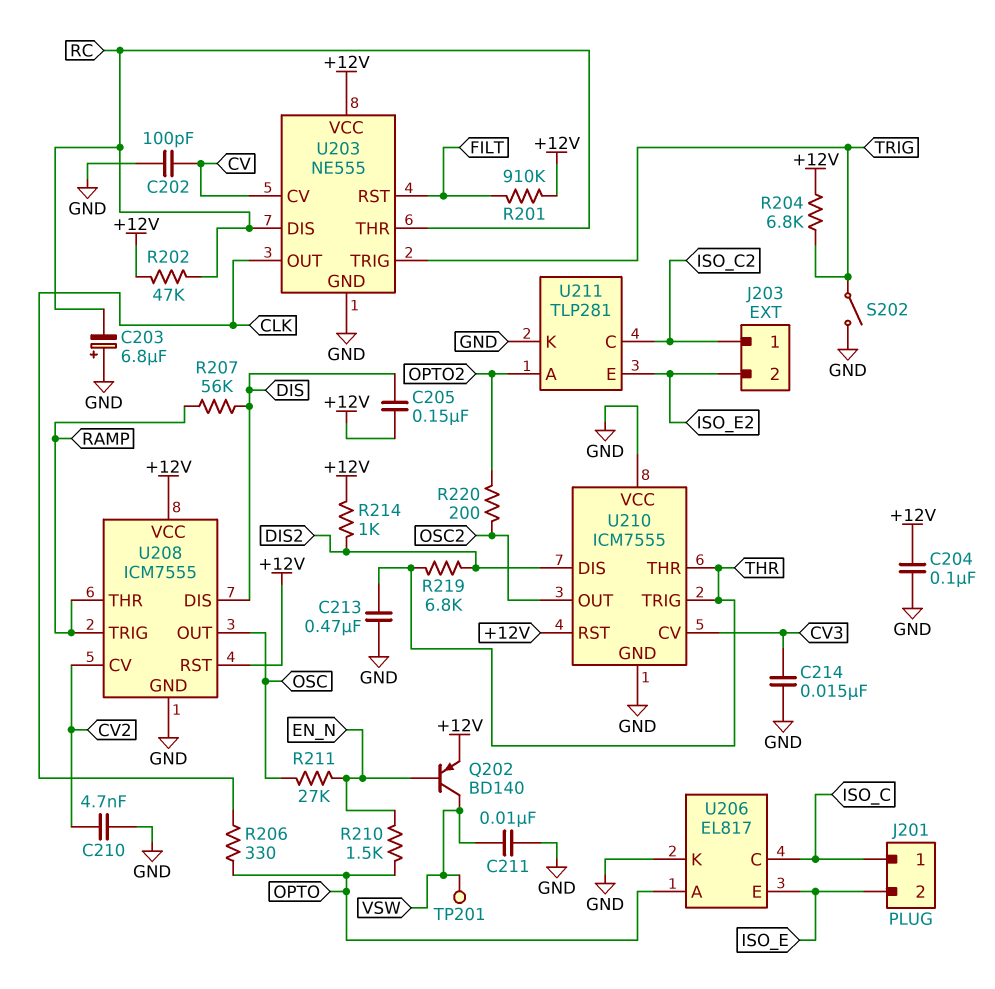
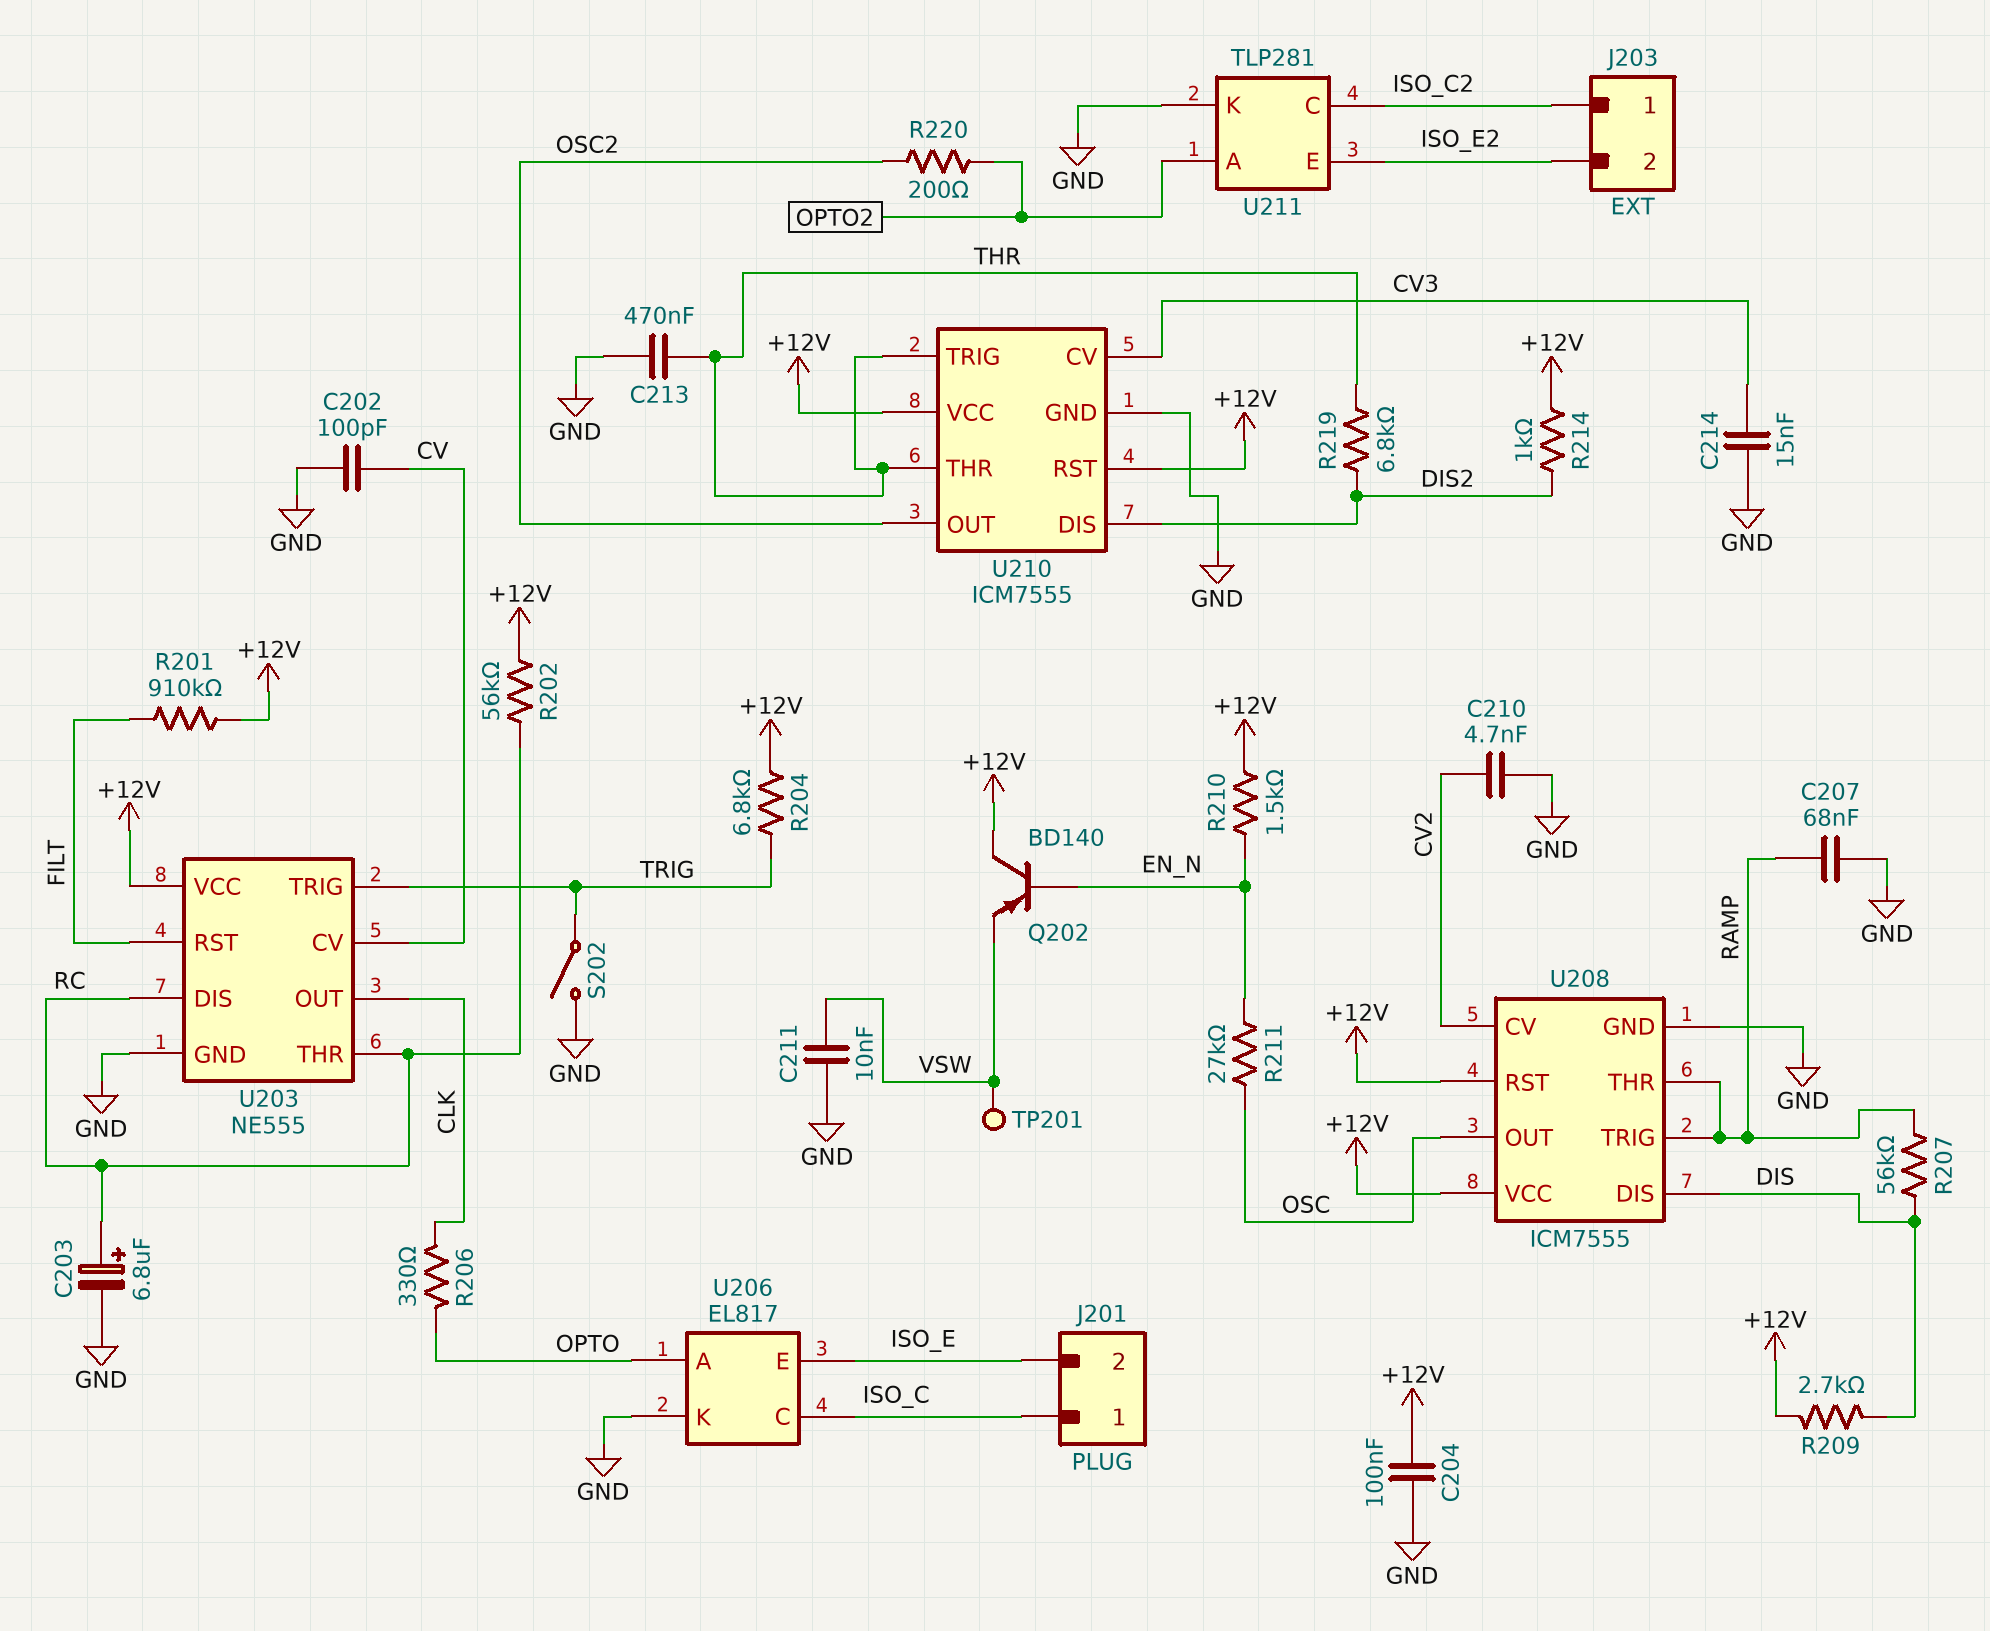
C203: 6.8uF (plus GND, minus RC) -> 6.8uF (plus RC, minus GND)
C205: 150nF (+12V, DIS) -> none
C207: none -> 68nF (GND, RAMP)
Q202: PNP BD140 (B EN_N, C VSW, E +12V) -> PNP BD140 (B EN_N, C +12V, E VSW)
R202: 47k (+12V, RC) -> 56k (+12V, RC)
R209: none -> 2.7k (+12V, DIS)
R210: 1.5k (EN_N, OPTO) -> 1.5k (+12V, EN_N)
U210 pin VCC: GND -> +12V

